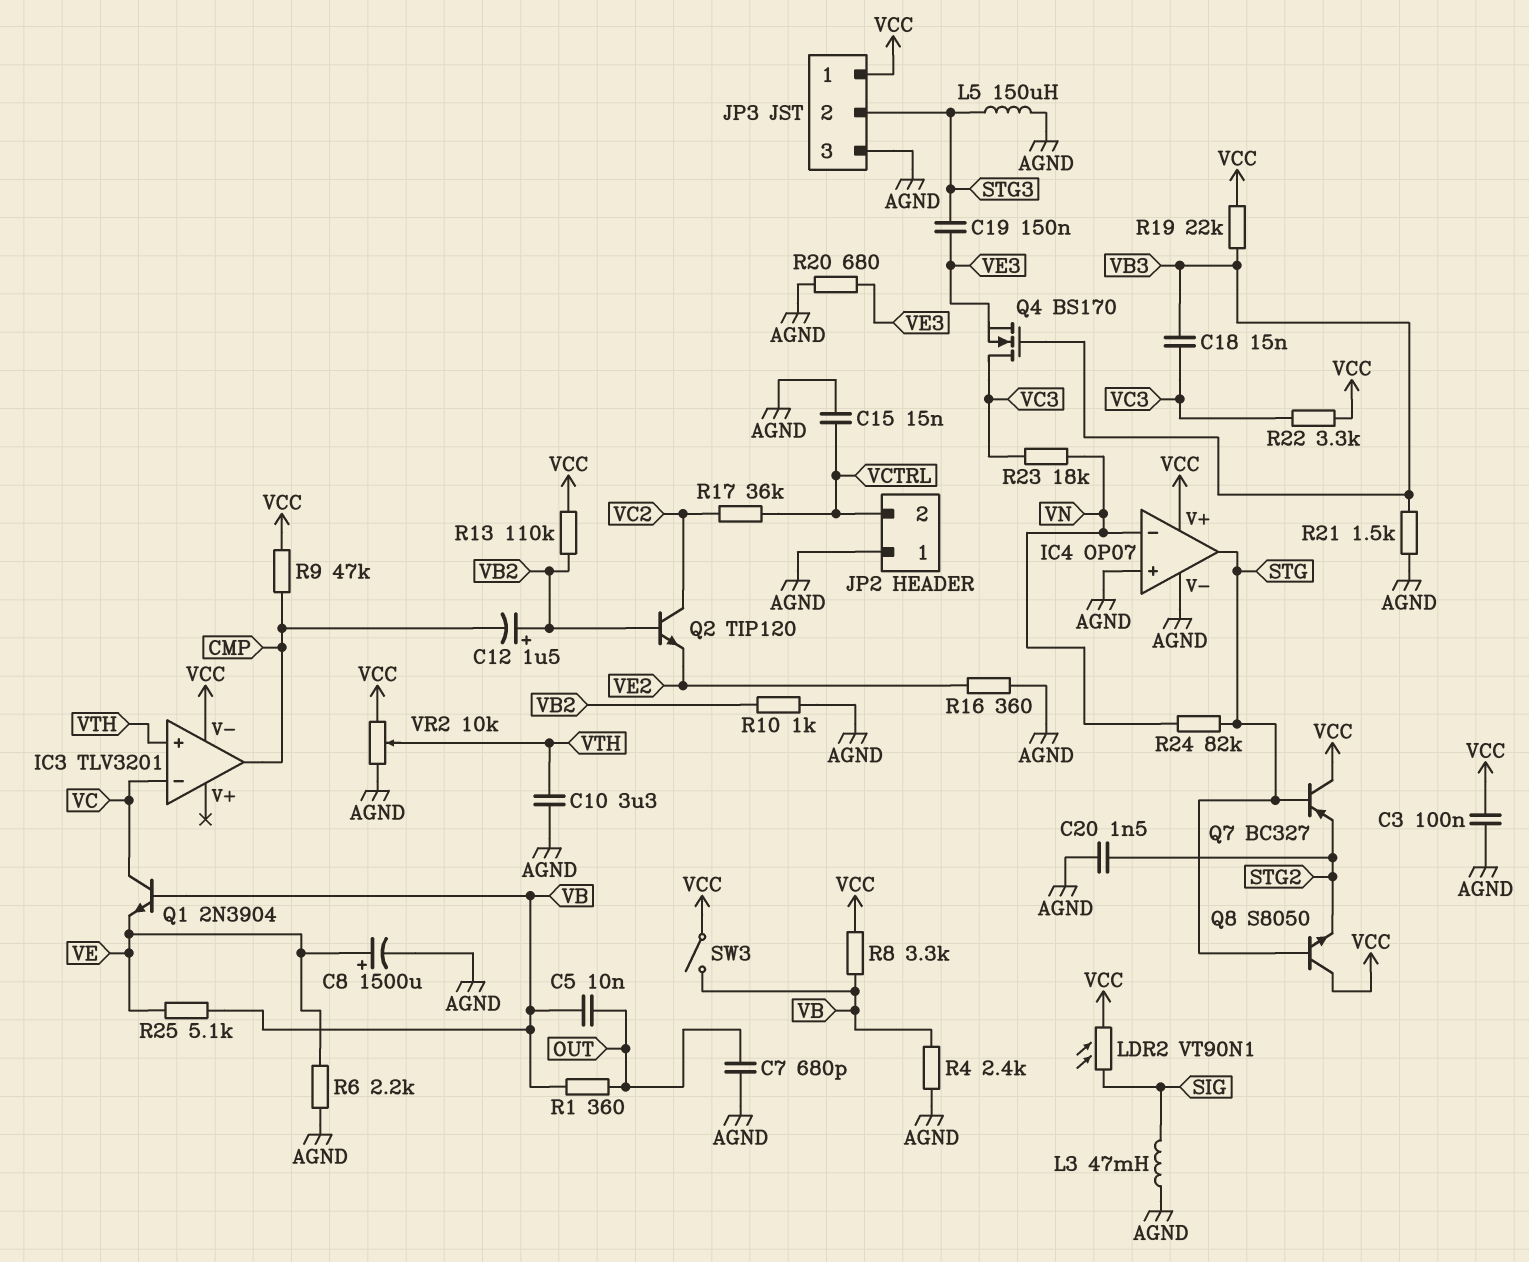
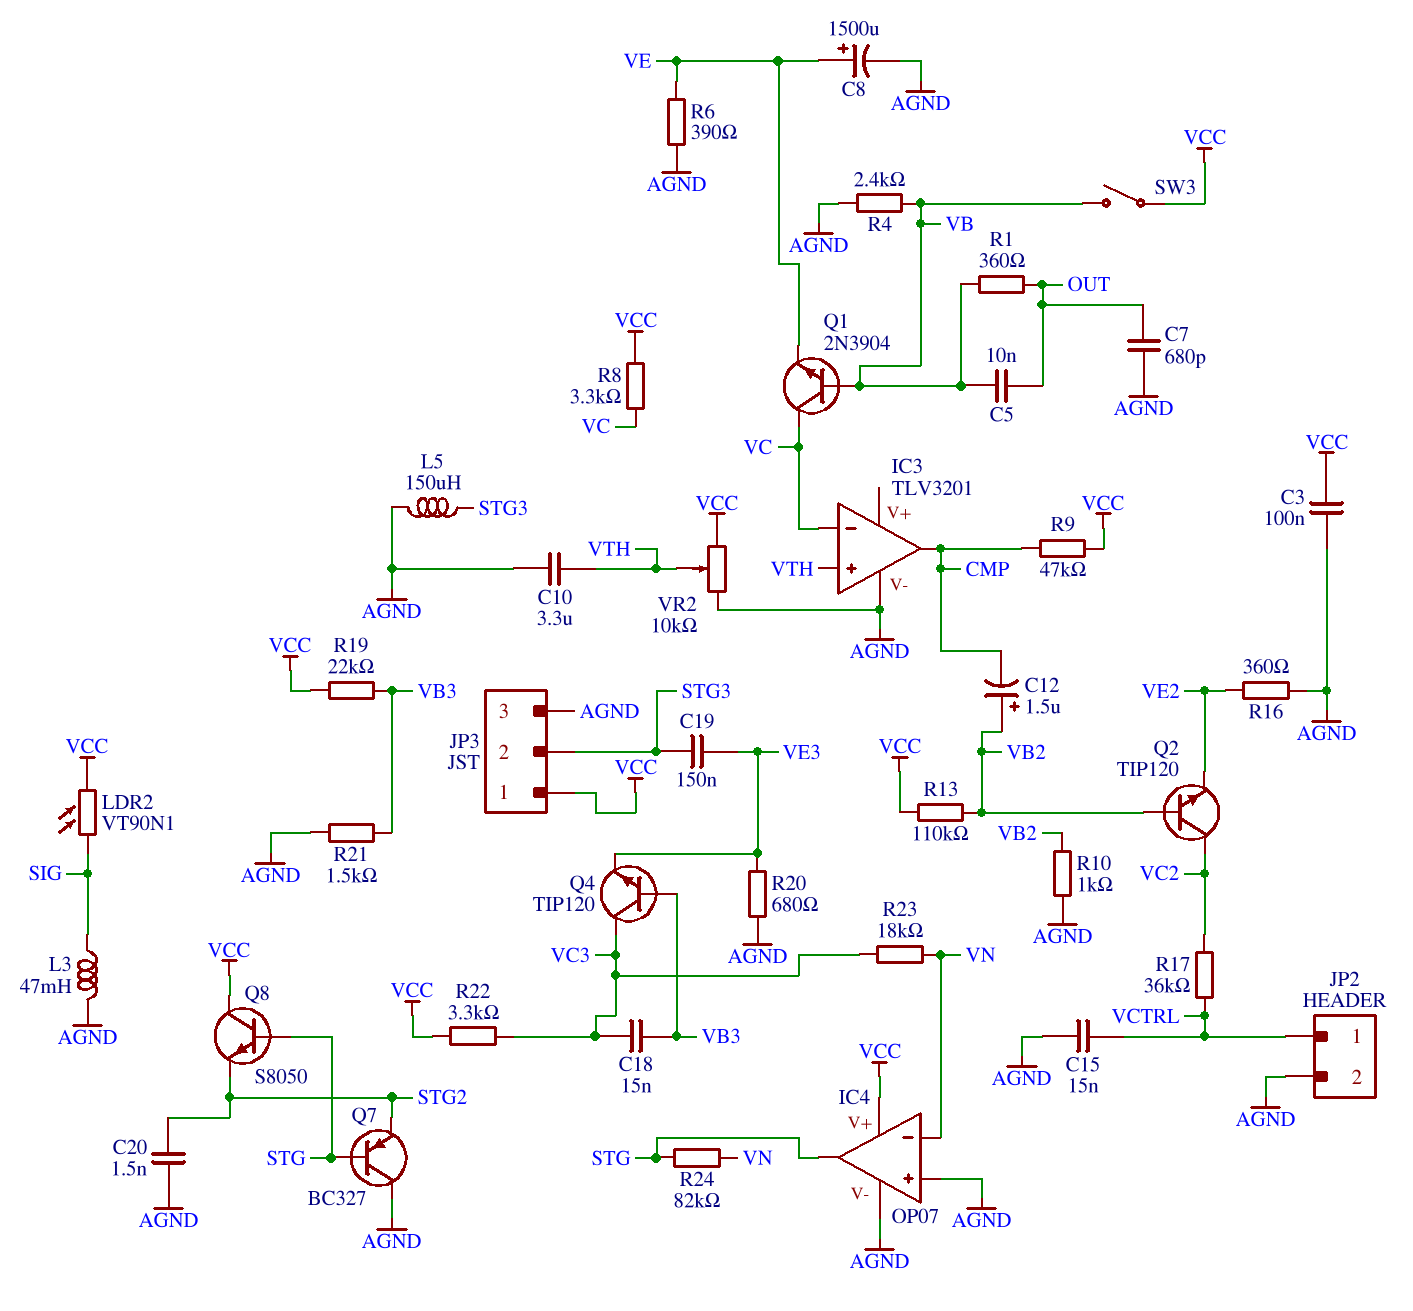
IC3 pin V-: VCC -> AGND
JP2 pin 1: AGND -> VCTRL
JP2 pin 2: VCTRL -> AGND
Q4: NMOS BS170 (G VB3, D VC3, S VE3) -> NPN TIP120 (B VB3, C VC3, E VE3)
Q7: PNP BC327 (B STG, C VCC, E STG2) -> PNP BC327 (B STG, C AGND, E STG2)
R6: 2.2k (AGND, VE) -> 390 (AGND, VE)
R8: 3.3k (VB, VCC) -> 3.3k (VC, VCC)
R25: 5.1k (VB, VE) -> none

